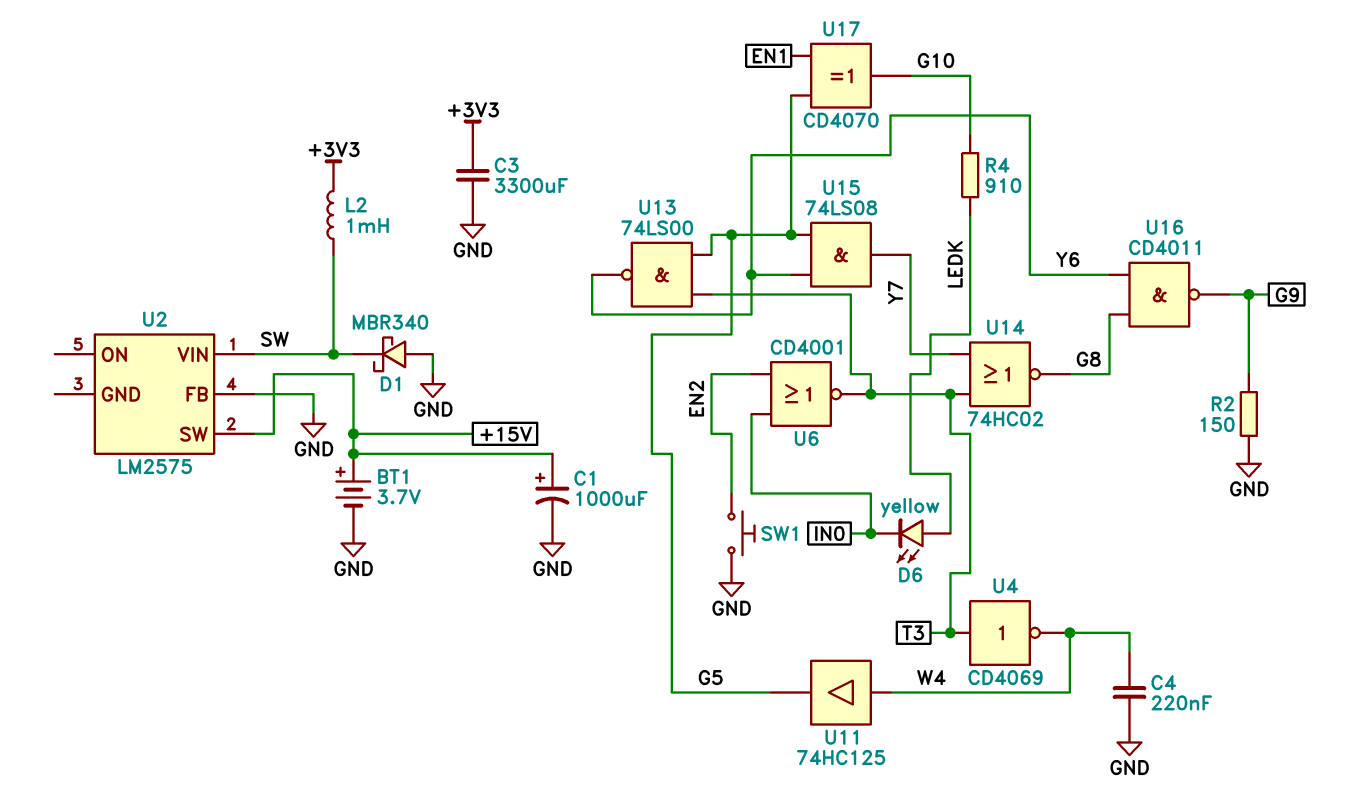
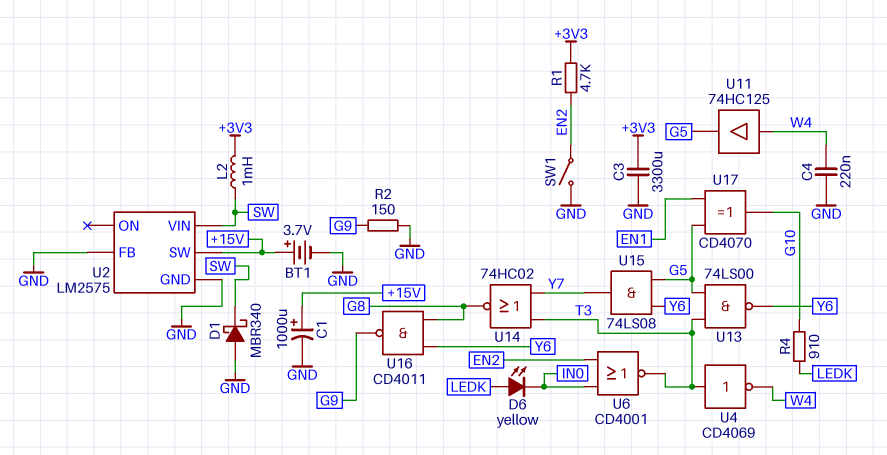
R1: none -> 4.7k (+3V3, EN2)
SW1: button (EN2, GND) -> switch (EN2, GND)
U2 pin GND: none -> GND

